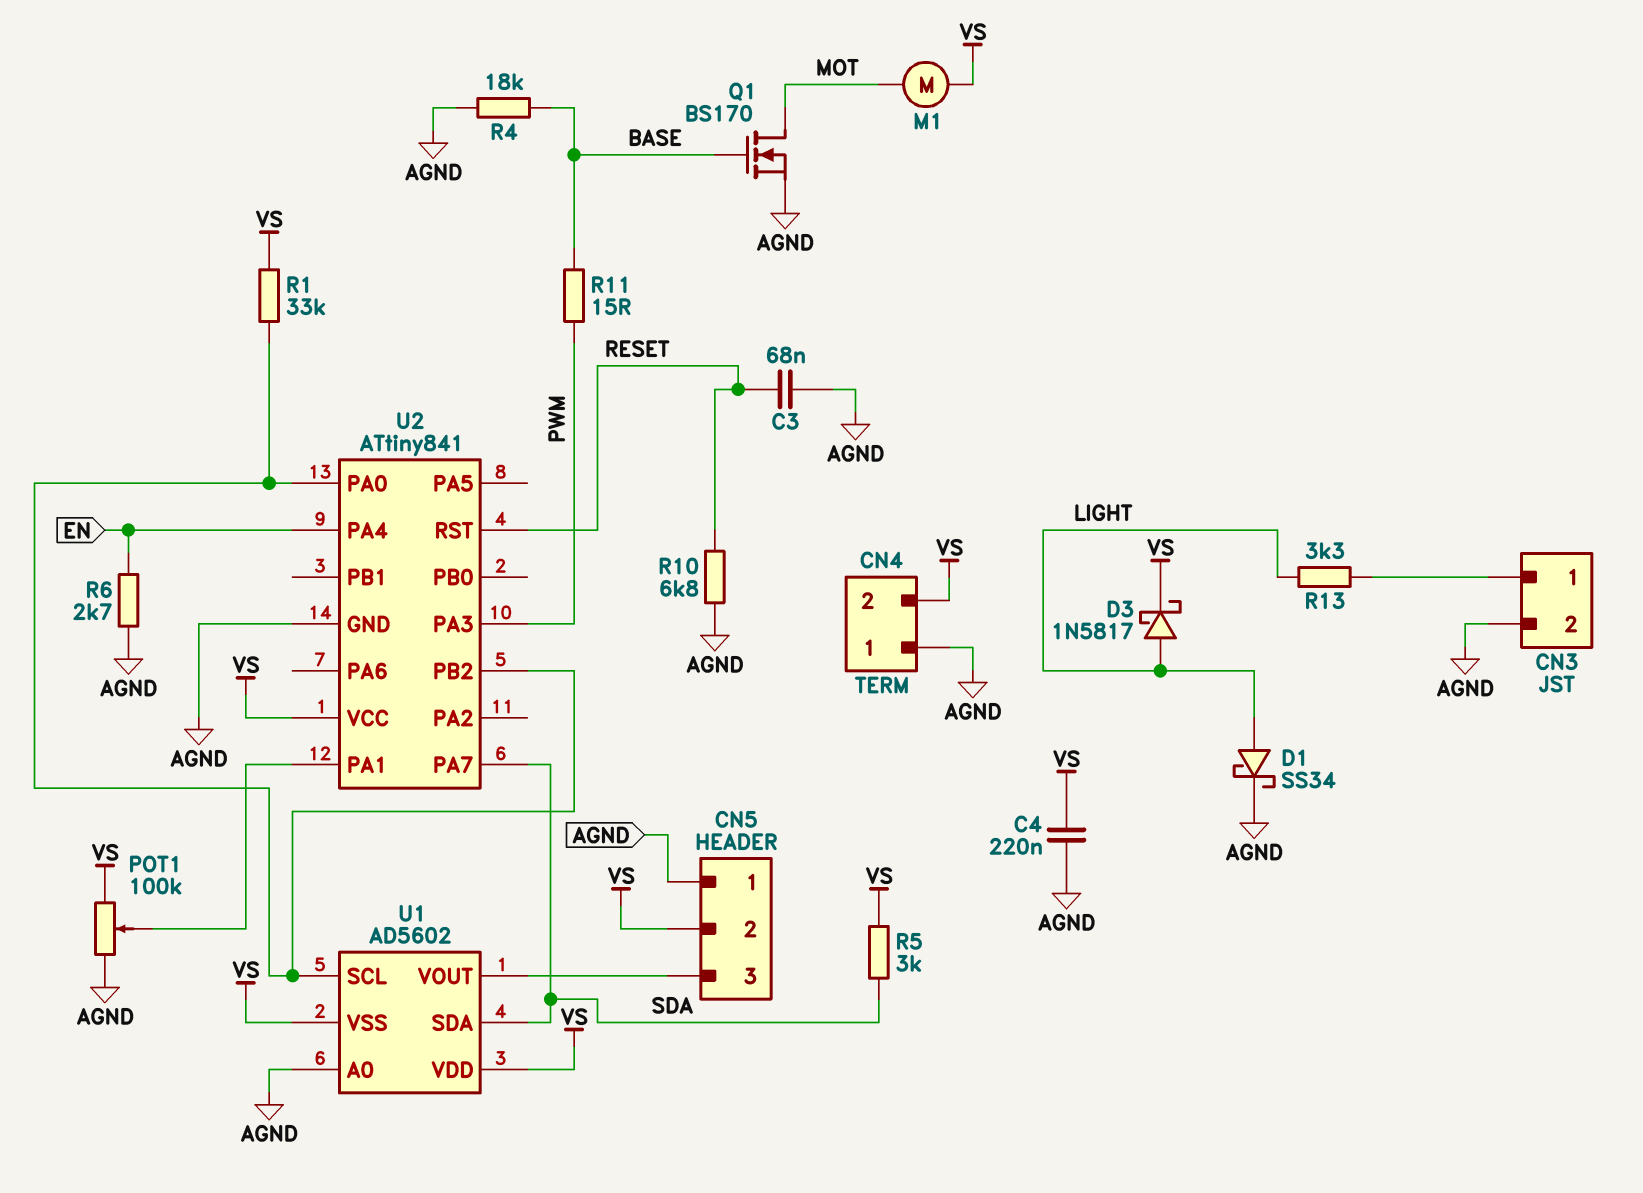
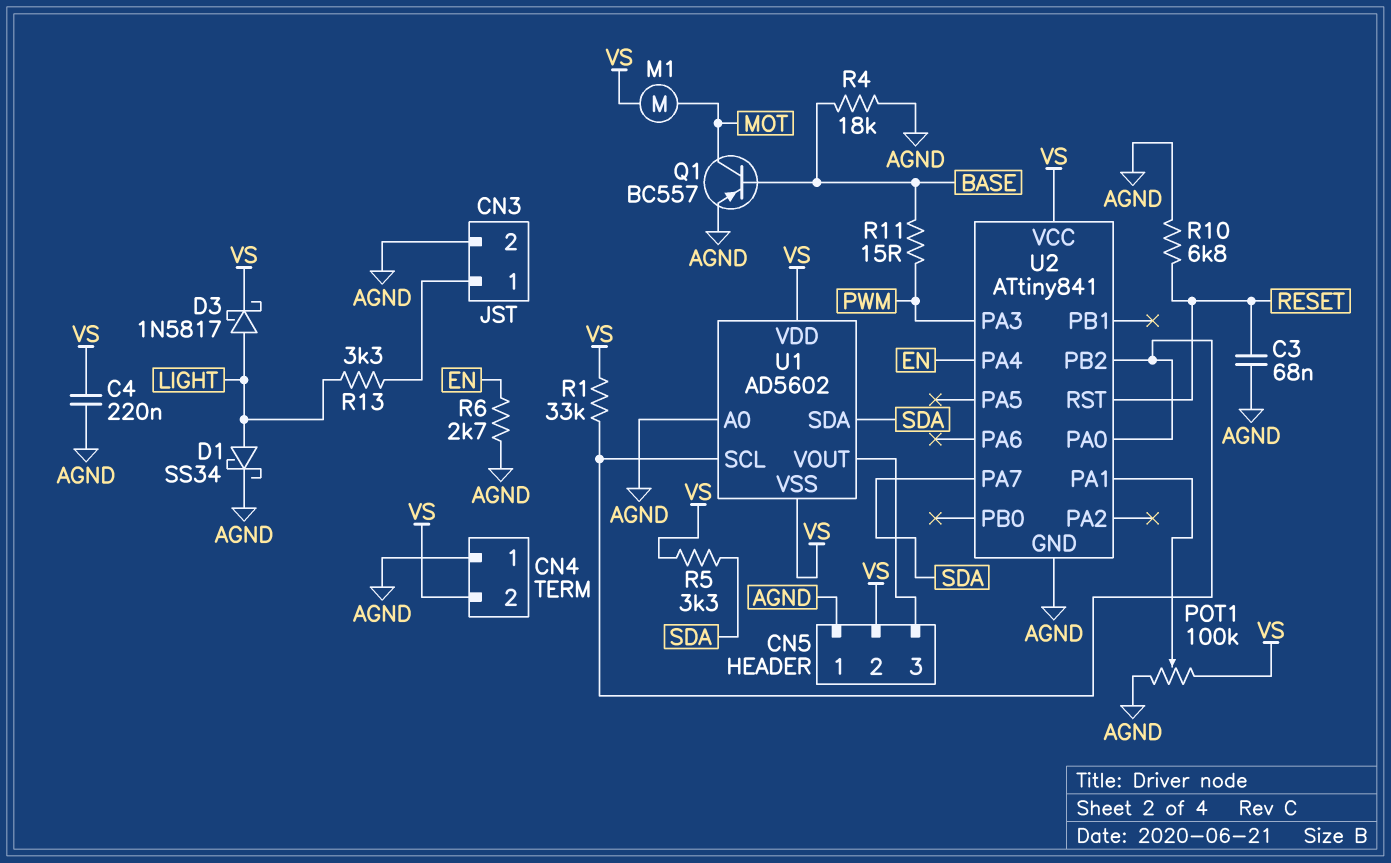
Q1: NMOS BS170 (G BASE, D MOT, S AGND) -> PNP BC557 (B BASE, C MOT, E AGND)
R5: 3k (SDA, VS) -> 3.3k (SDA, VS)

